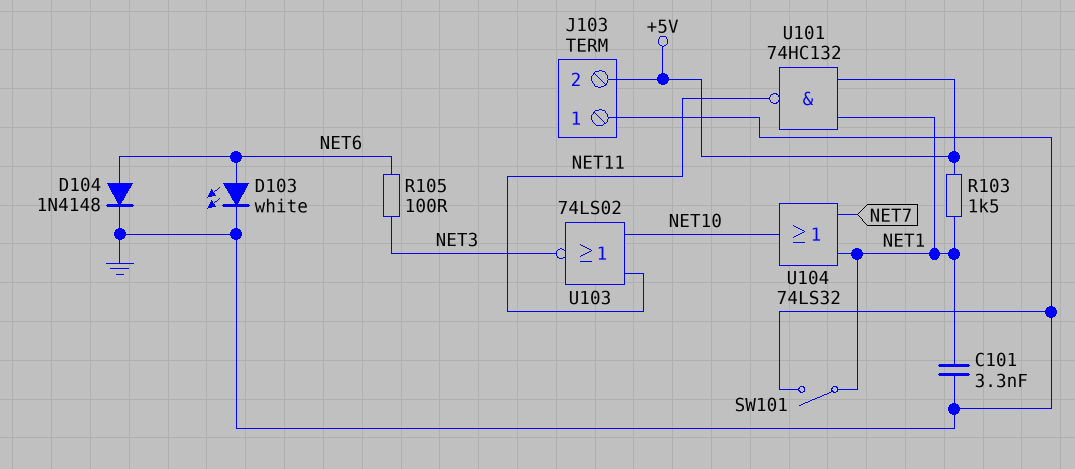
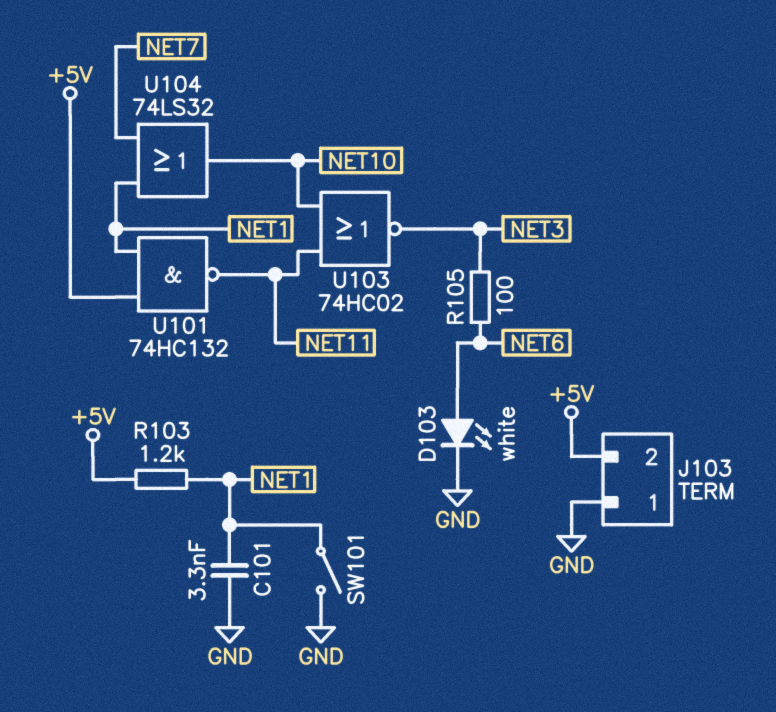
D104: diode 1N4148 (A NET6, K GND) -> none
R103: 1.5k (+5V, NET1) -> 1.2k (+5V, NET1)
U103: NOR 74LS02 (in NET10, in NET11, out NET3) -> NOR 74HC02 (in NET10, in NET11, out NET3)

